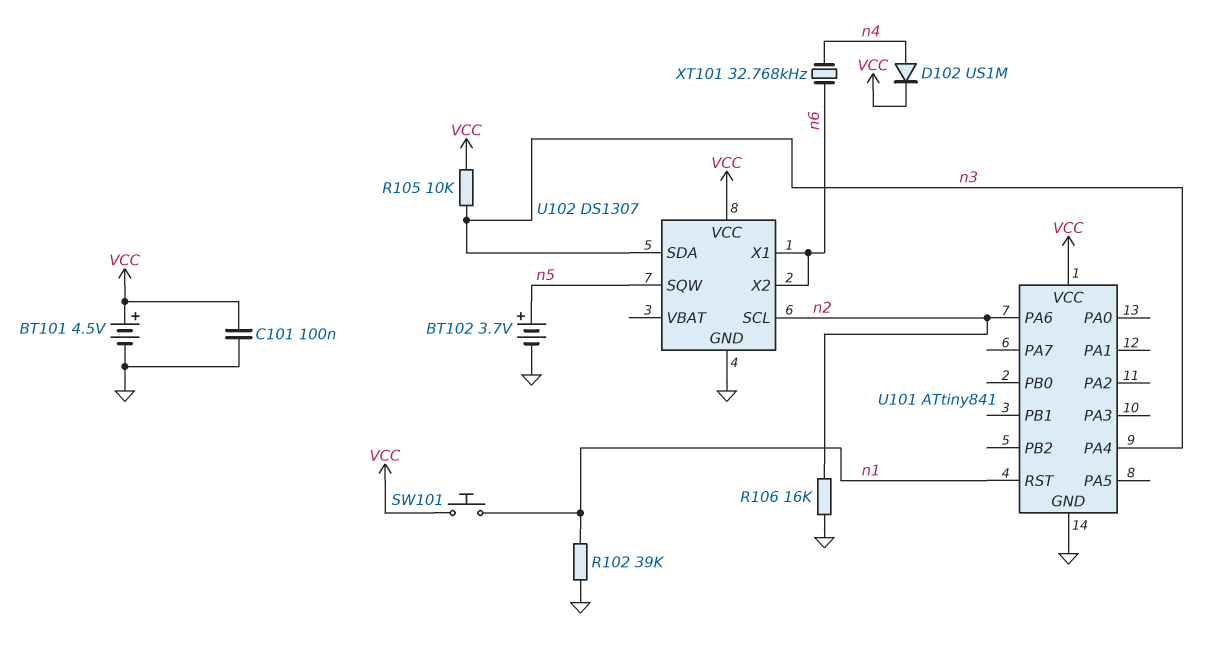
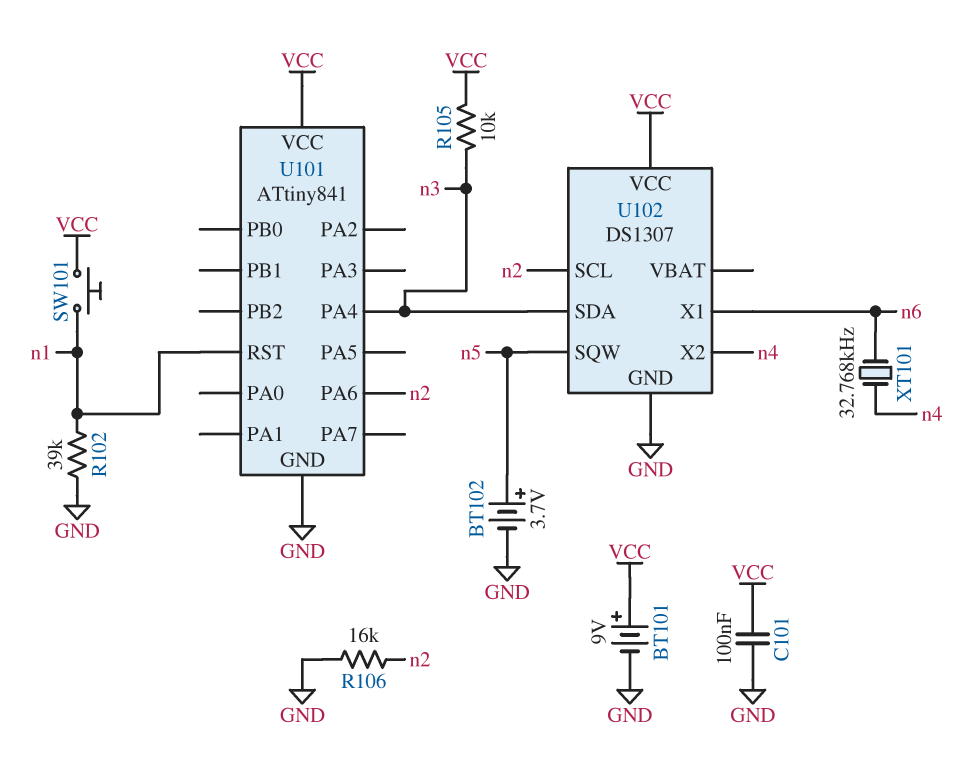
BT101: 4.5V (plus VCC, minus GND) -> 9V (plus VCC, minus GND)
D102: diode US1M (A n4, K VCC) -> none
U102 pin X2: n6 -> n4

